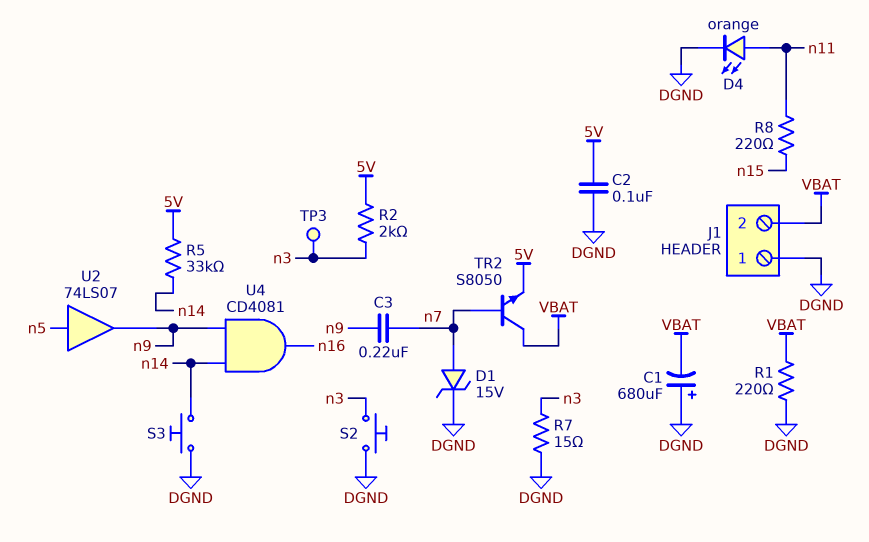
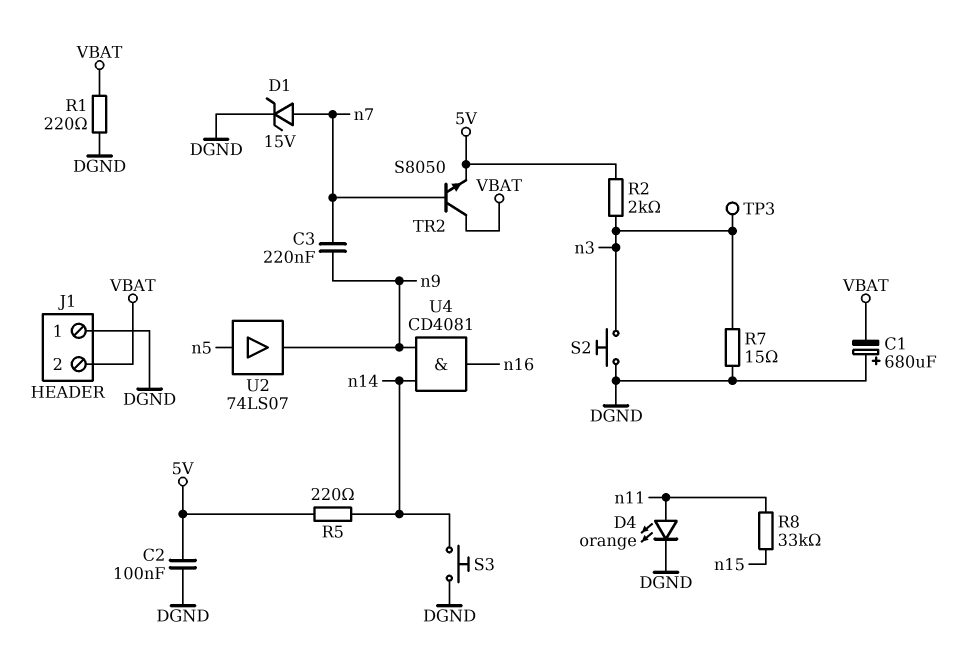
R5: 33k (5V, n14) -> 220 (5V, n14)
R8: 220 (n11, n15) -> 33k (n11, n15)

